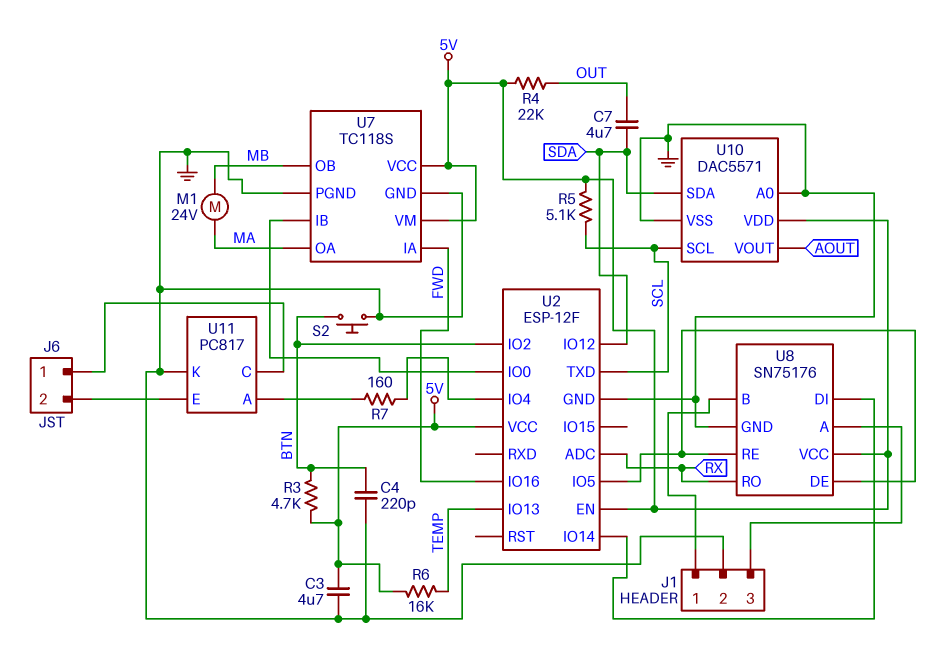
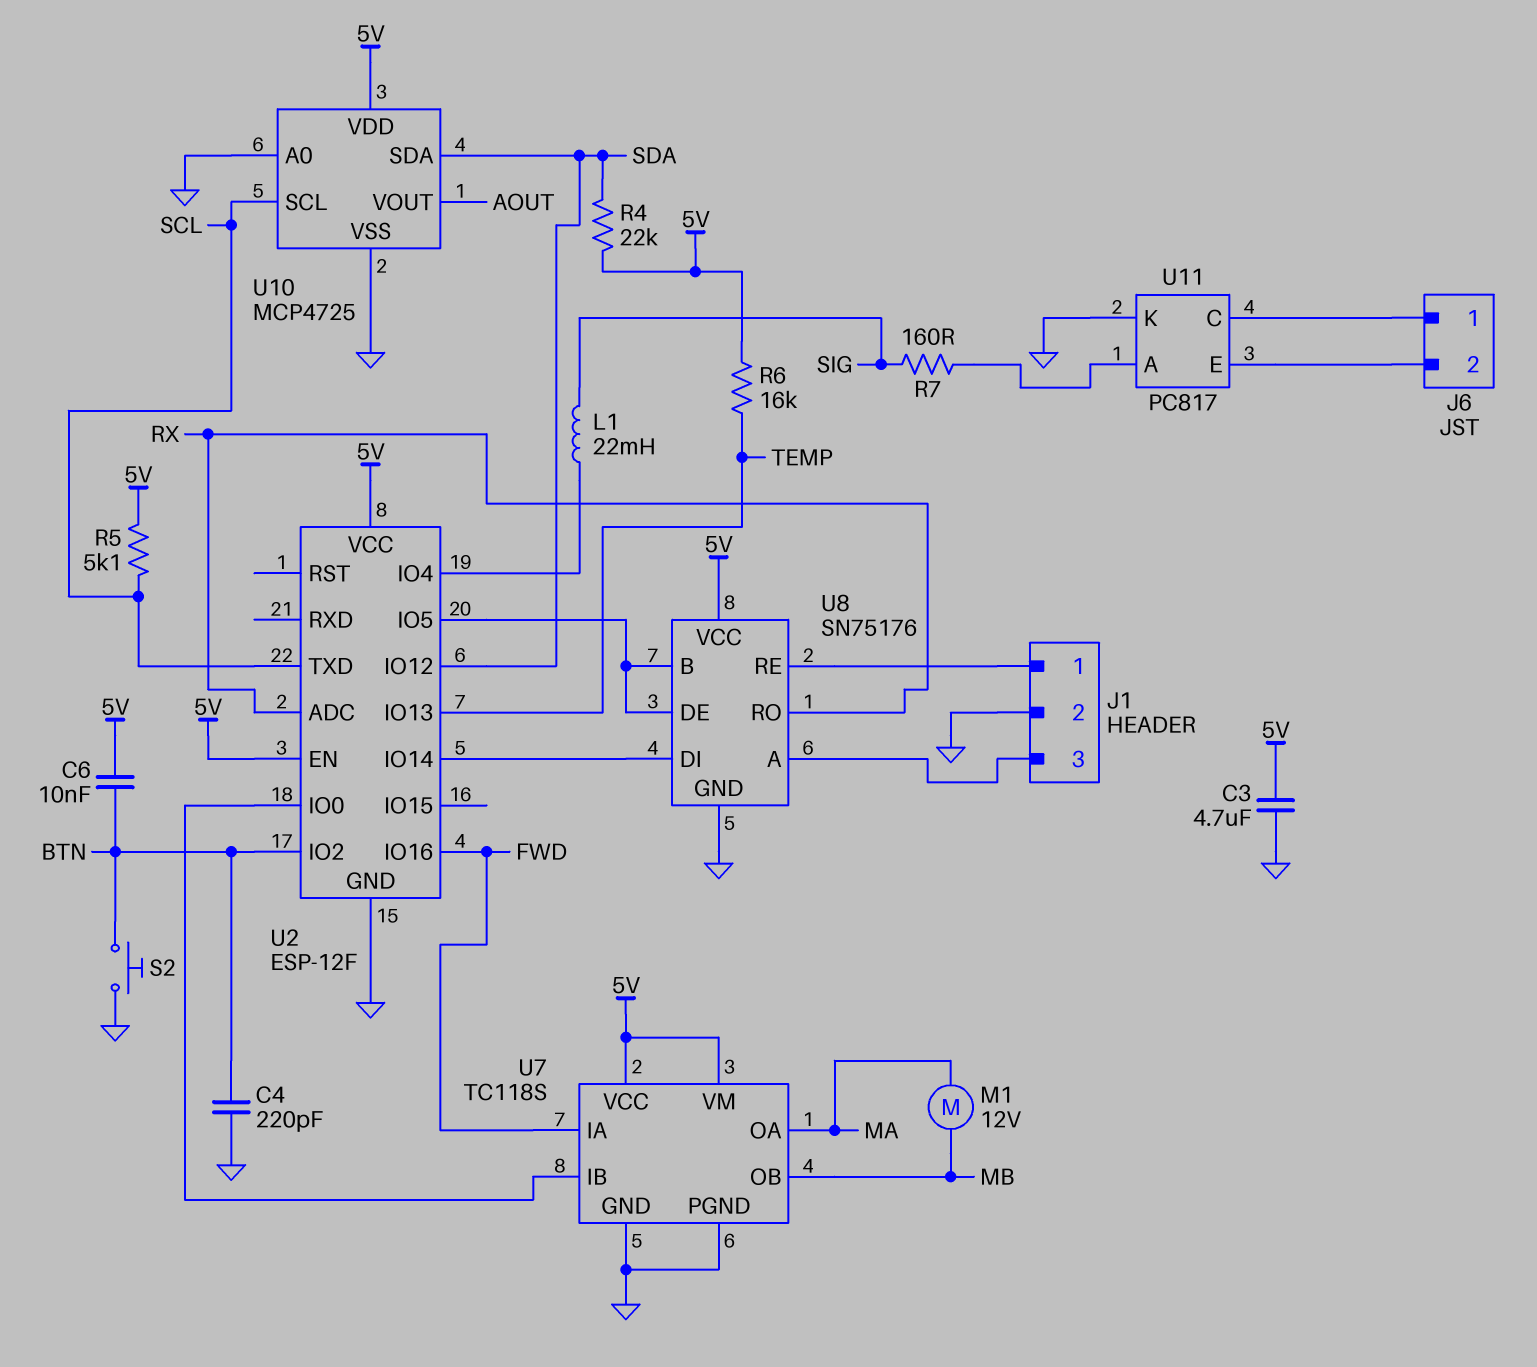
C6: none -> 10nF (5V, BTN)
C7: 4.7uF (OUT, SDA) -> none
L1: none -> 22mH (SIG, U2/IO4)
M1: motor 24V (MA, MB) -> motor 12V (MA, MB)
R3: 4.7k (5V, BTN) -> none
R4: 22k (5V, OUT) -> 22k (5V, SDA)
R7: 160 (U2/IO4, U11/A) -> 160 (SIG, U11/A)
U8 pin B: J1/1 -> U2/IO5
U8 pin RE: U2/IO5 -> J1/1
U10: DAC5571 -> MCP4725

